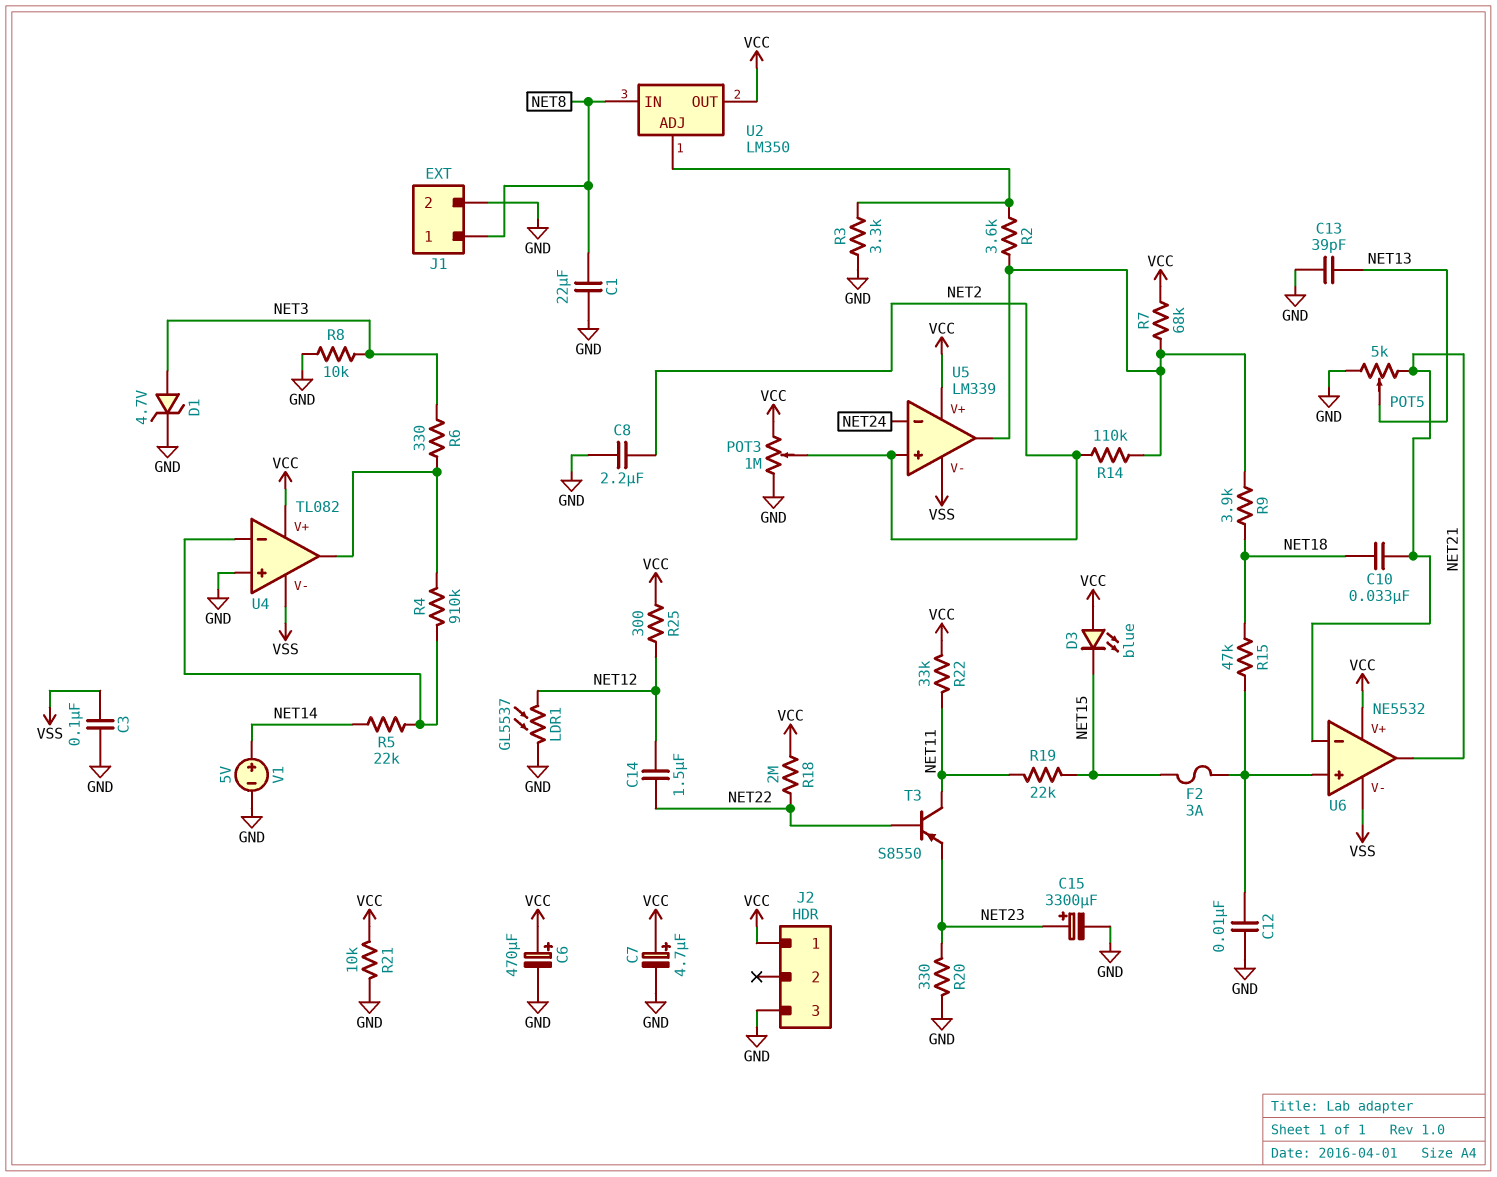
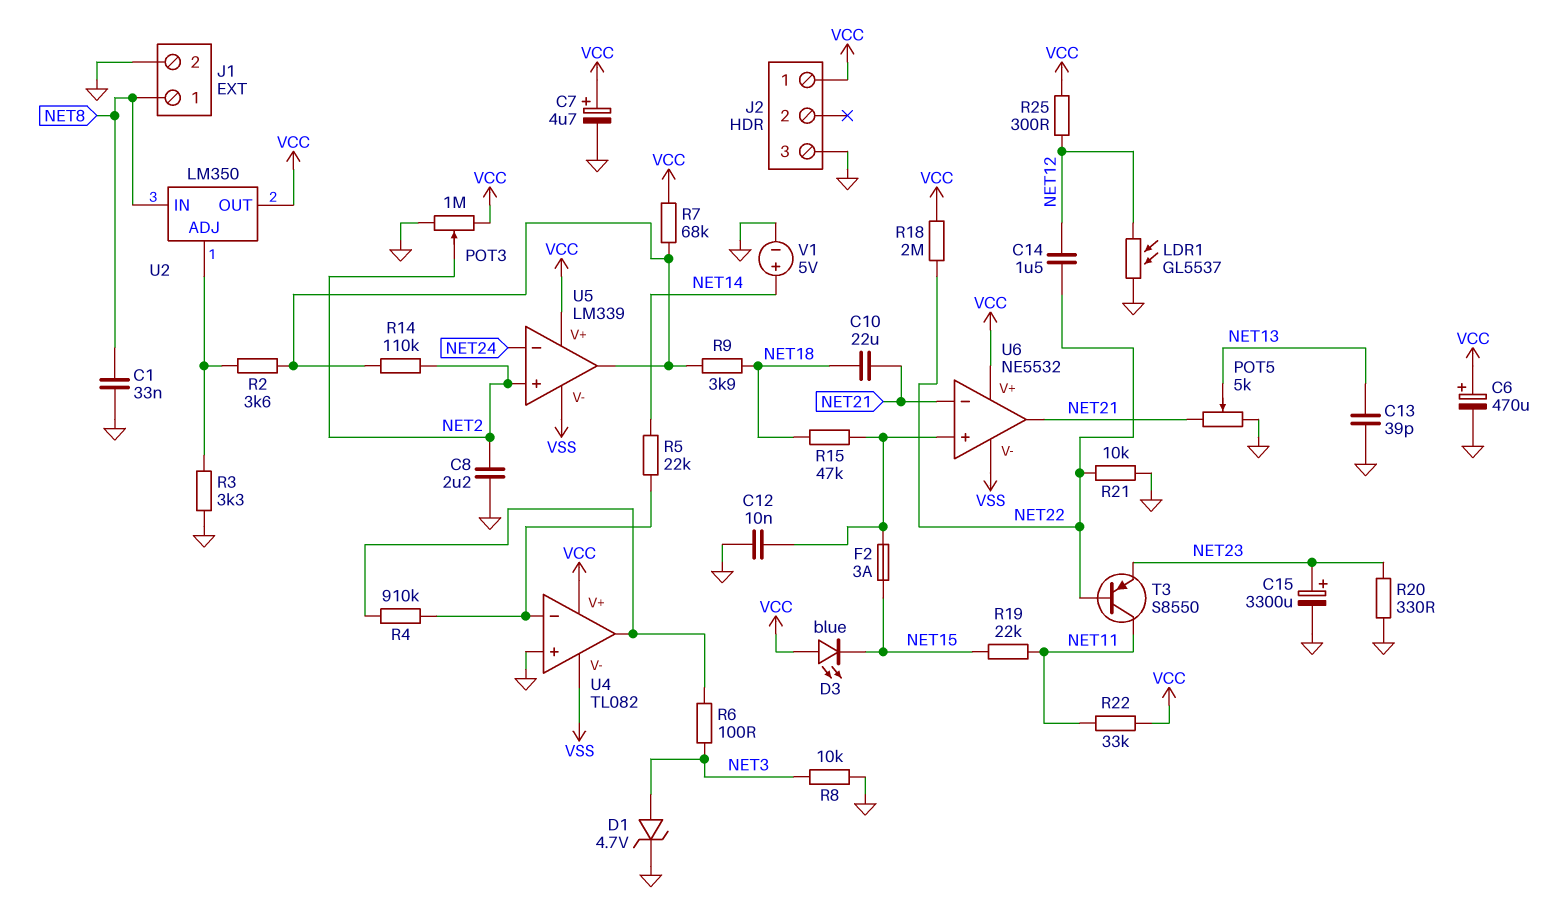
C1: 22uF (GND, NET8) -> 33nF (GND, NET8)
C3: 100nF (GND, VSS) -> none
C10: 33nF (NET18, NET21) -> 22uF (NET18, NET21)
R6: 330 (NET3, U4/out) -> 100 (NET3, U4/out)
R21: 10k (GND, VCC) -> 10k (GND, NET22)

